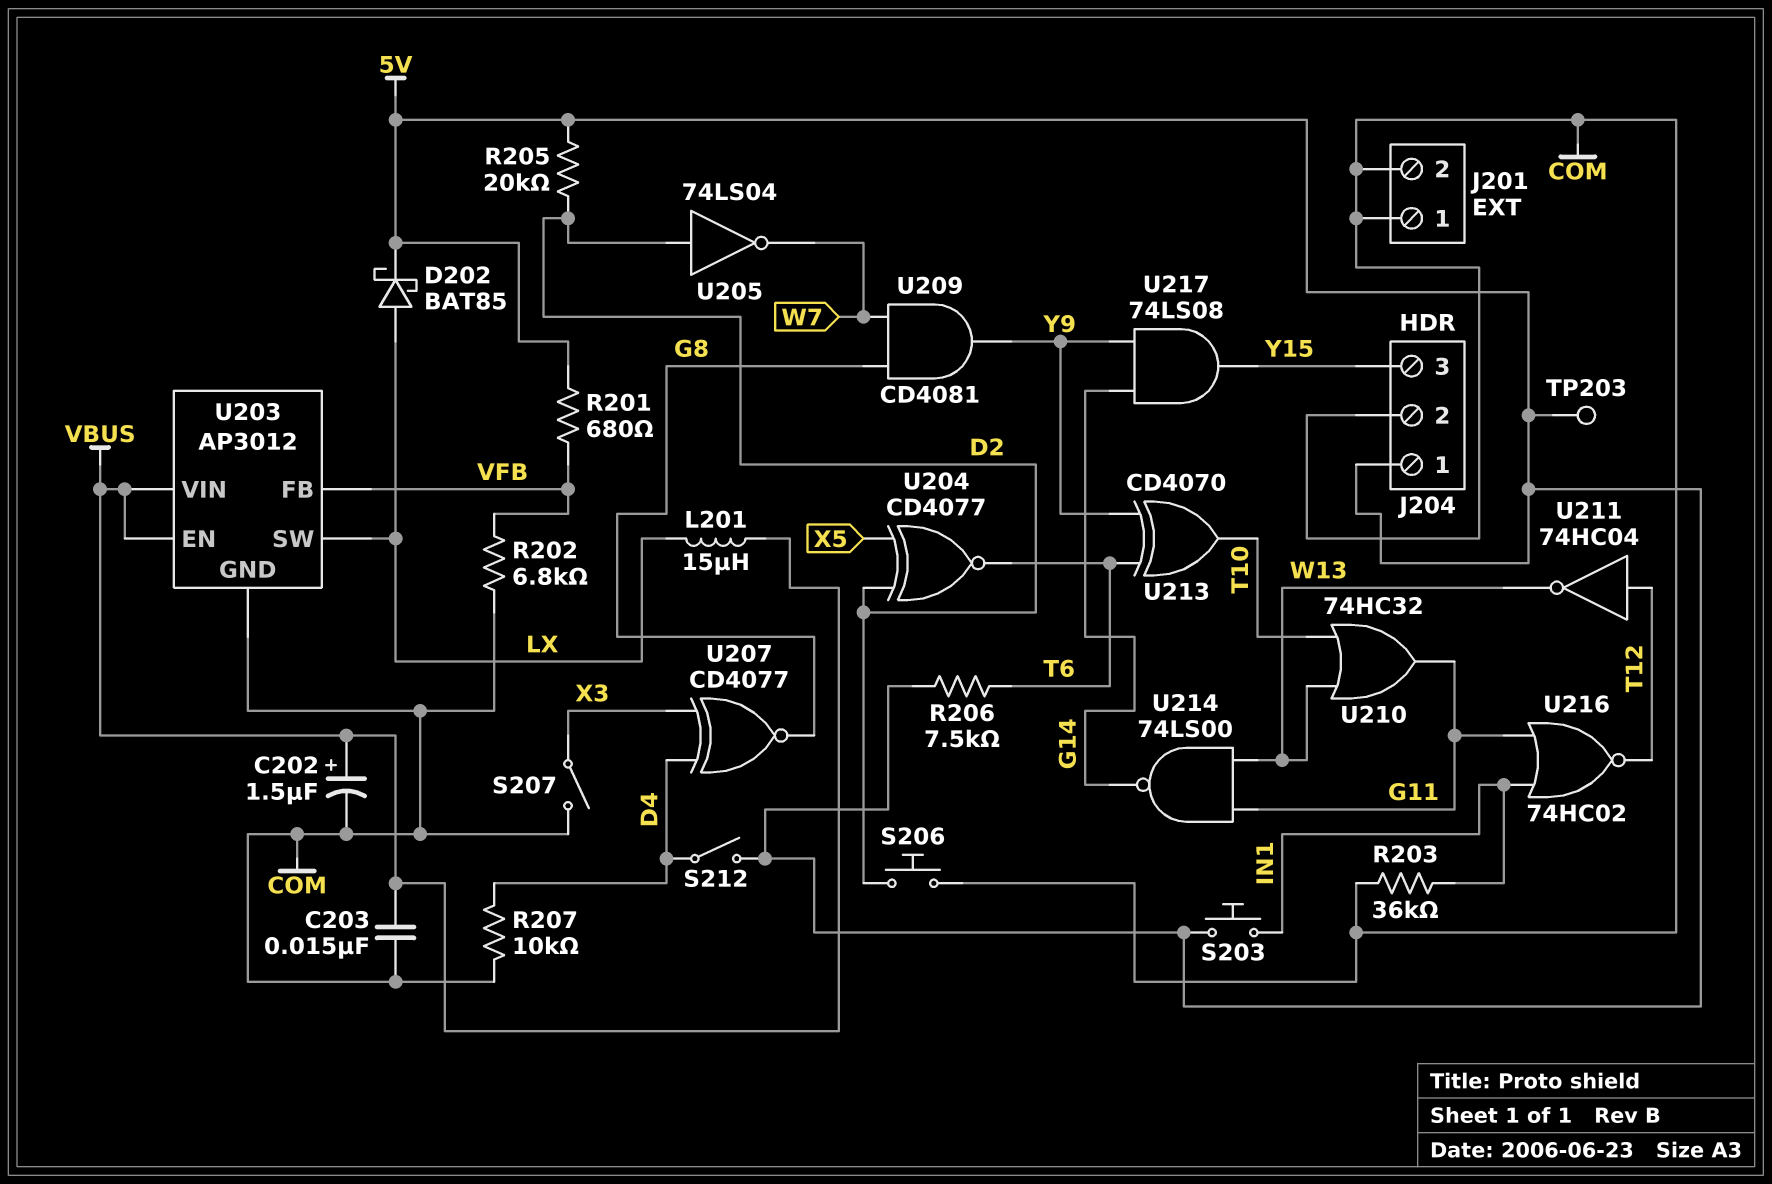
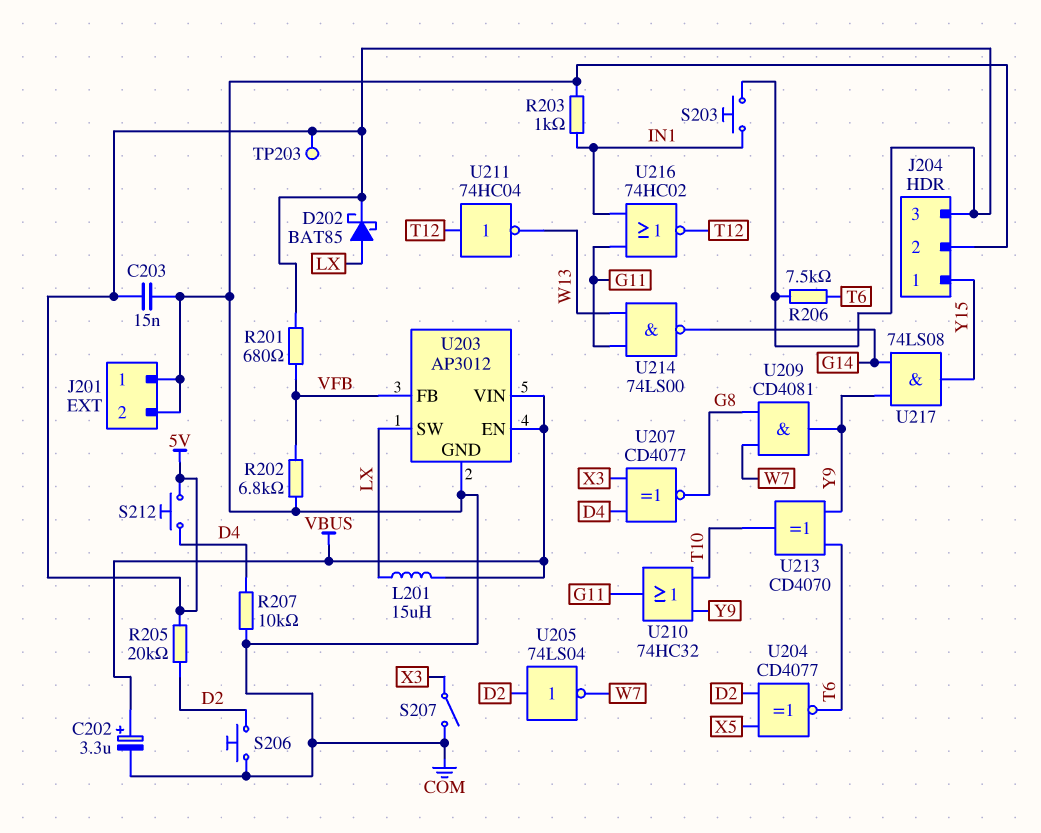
C202: 1.5uF (plus VBUS, minus COM) -> 3.3uF (plus VBUS, minus COM)
C203: 15nF (COM, VBUS) -> 15nF (5V, COM)
J204 pin 1: 5V -> Y15
J204 pin 3: Y15 -> 5V
R203: 36k (COM, IN1) -> 1k (COM, IN1)
S212: switch (5V, D4) -> button (5V, D4)
U210: OR 74HC32 (in T10, in W13, out G11) -> OR 74HC32 (in T10, in Y9, out G11)

